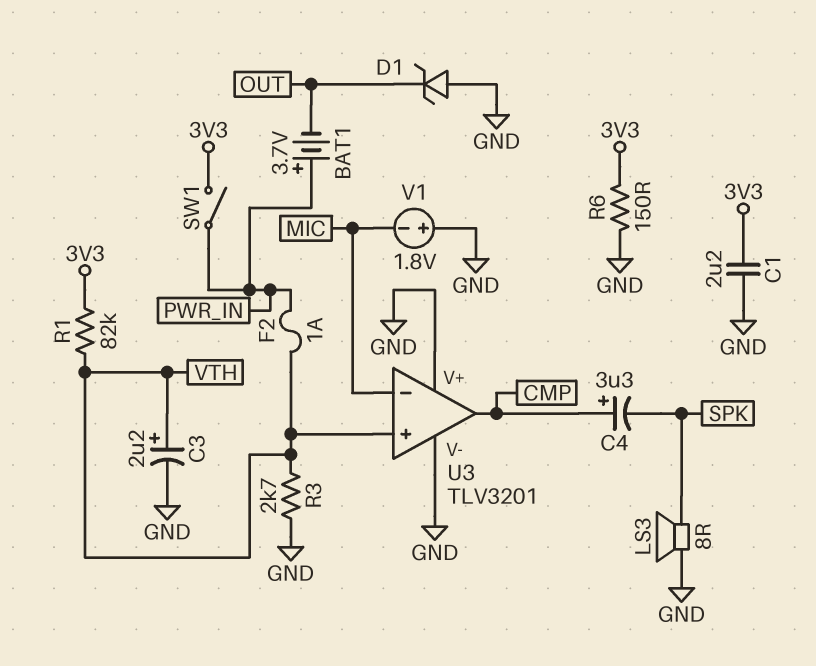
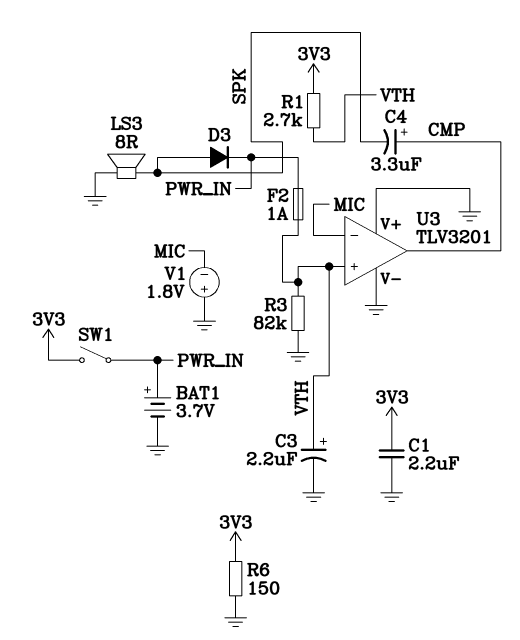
BAT1: 3.7V (plus PWR_IN, minus OUT) -> 3.7V (plus PWR_IN, minus GND)
D1: zener (A GND, K OUT) -> none
D3: none -> diode (A SPK, K PWR_IN)
R1: 82k (3V3, VTH) -> 2.7k (3V3, VTH)
R3: 2.7k (GND, VTH) -> 82k (GND, VTH)

